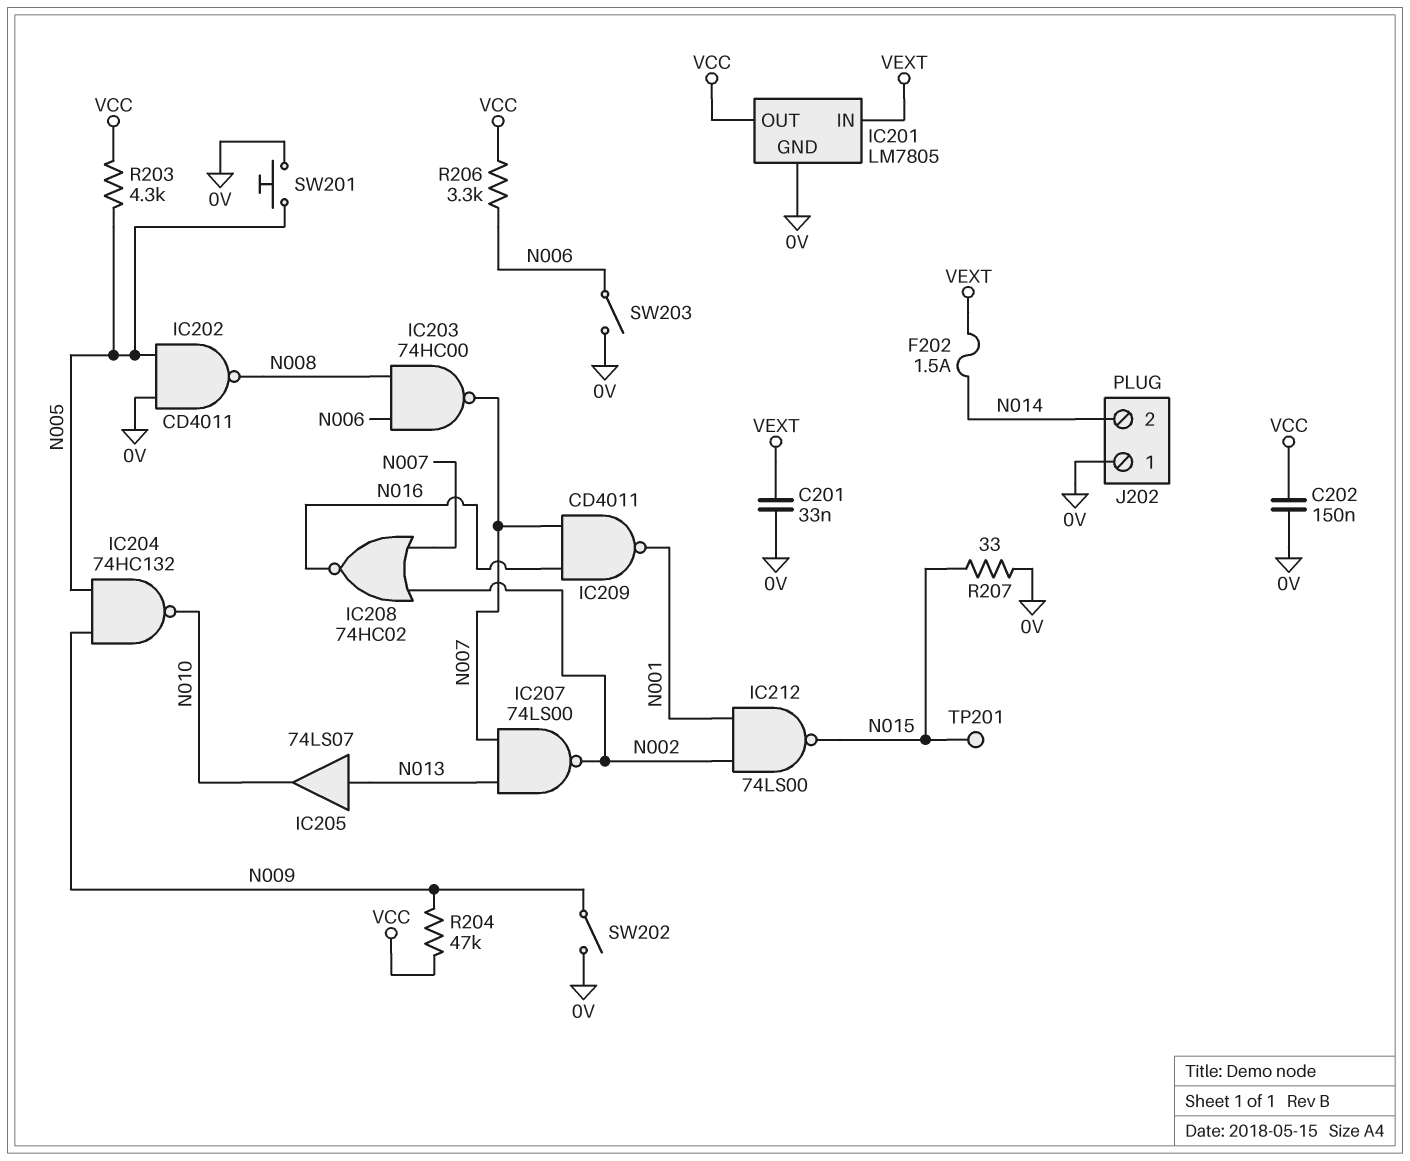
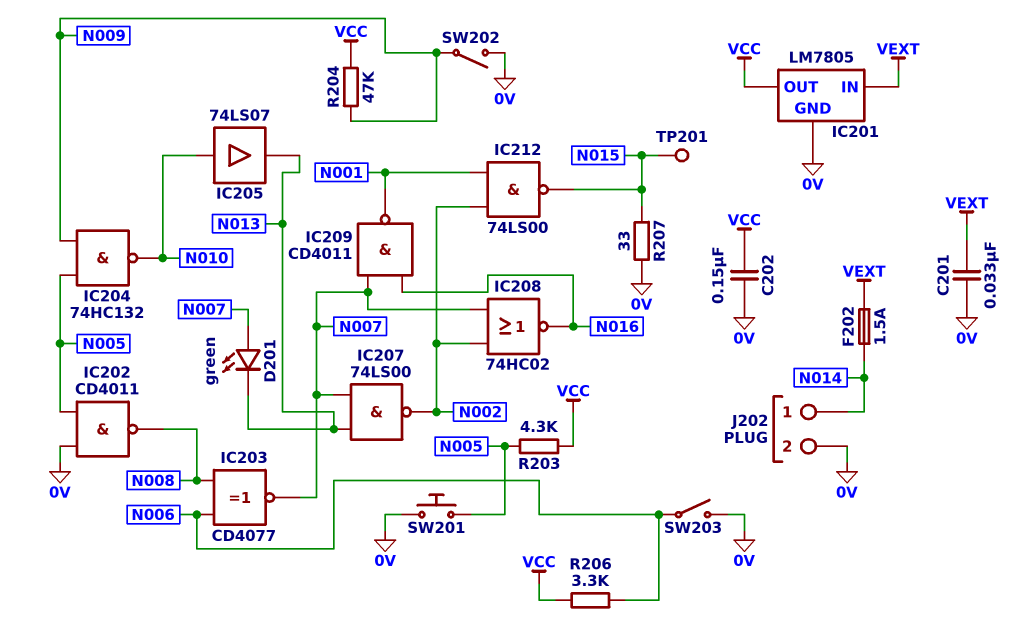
D201: none -> LED green (A N007, K N013)
IC203: NAND 74HC00 (in N006, in N008, out N007) -> XNOR CD4077 (in N006, in N008, out N007)
IC205: buffer 74LS07 (in N013, out N010) -> buffer 74LS07 (in N010, out N013)
J202 pin 1: 0V -> N014
J202 pin 2: N014 -> 0V

